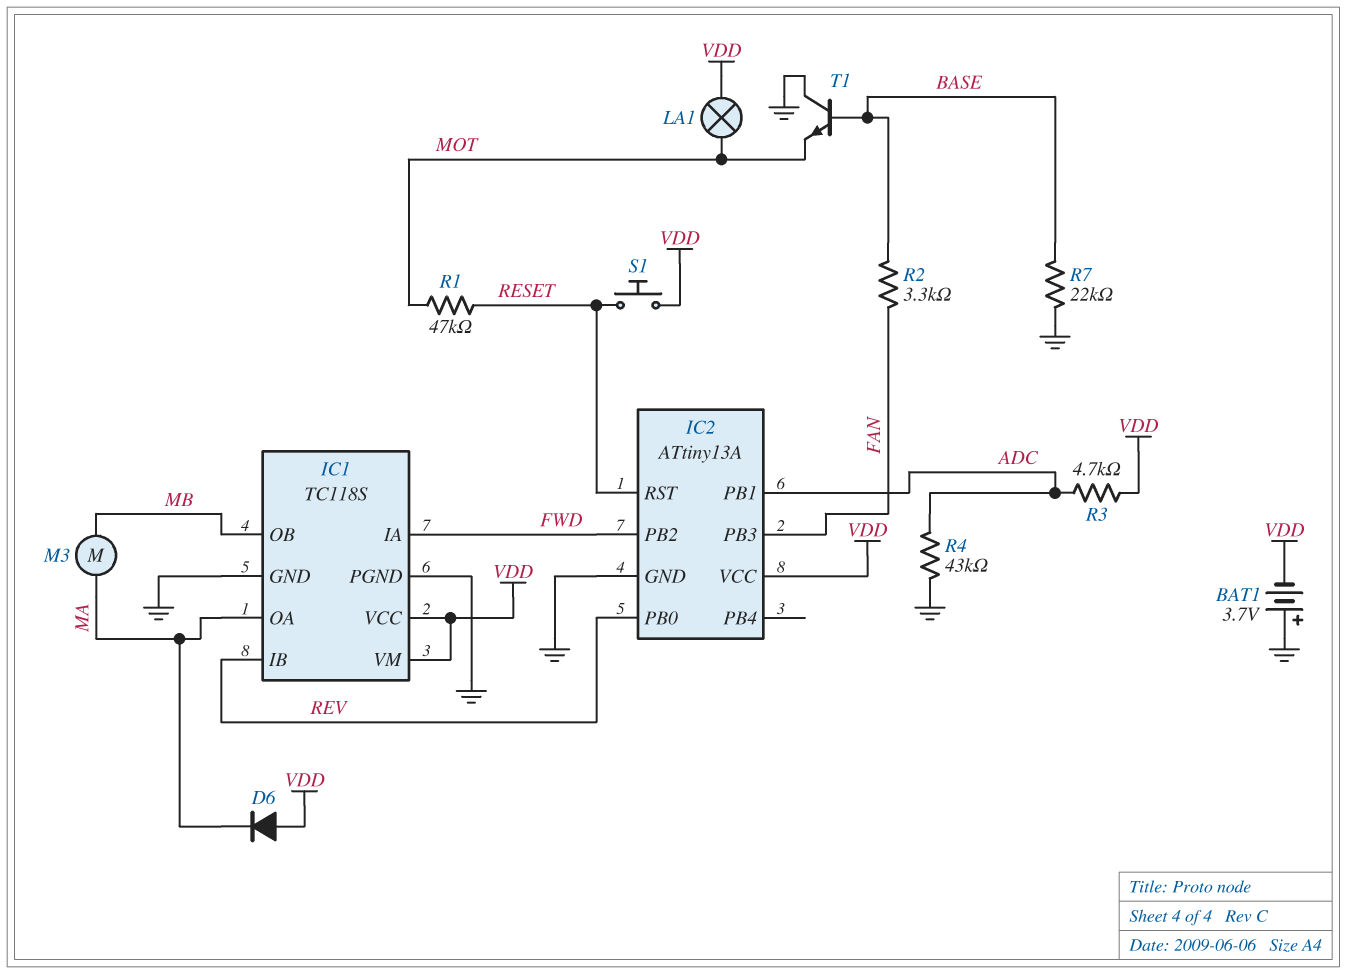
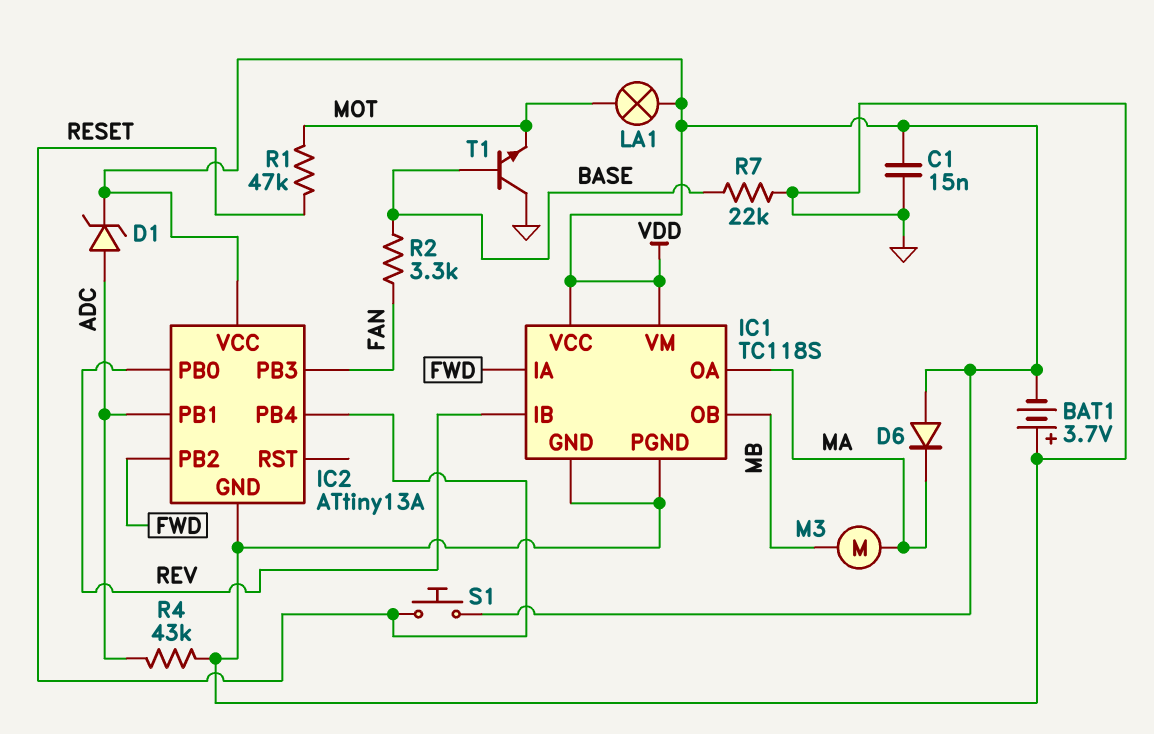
C1: none -> 15nF (GND, VDD)
D1: none -> zener (A ADC, K VDD)
IC2 pin PB4: none -> RESET
IC2 pin RST: RESET -> none
R3: 4.7k (ADC, VDD) -> none

